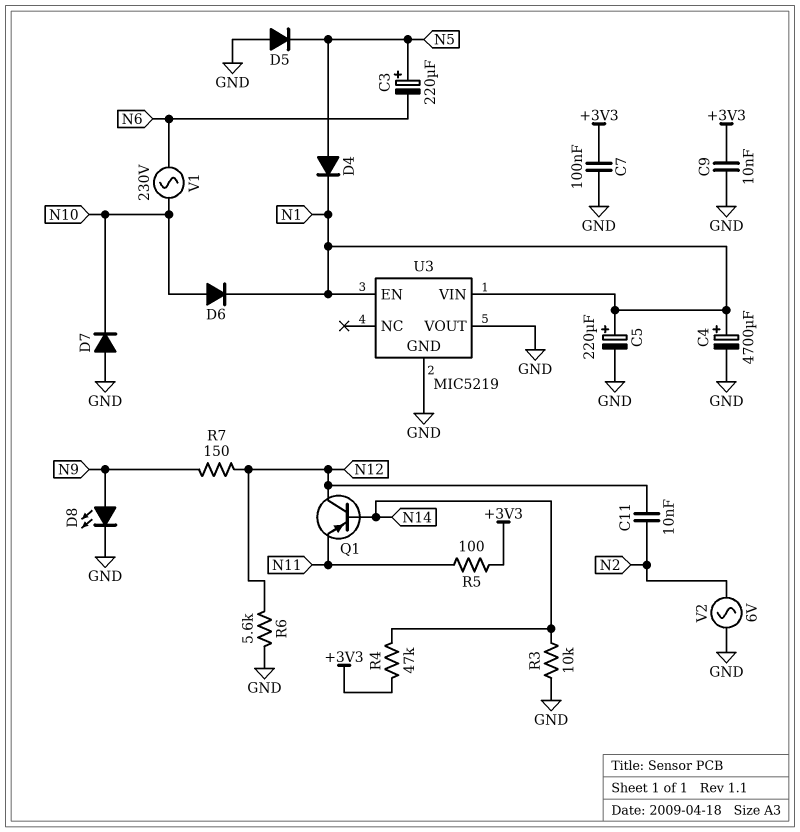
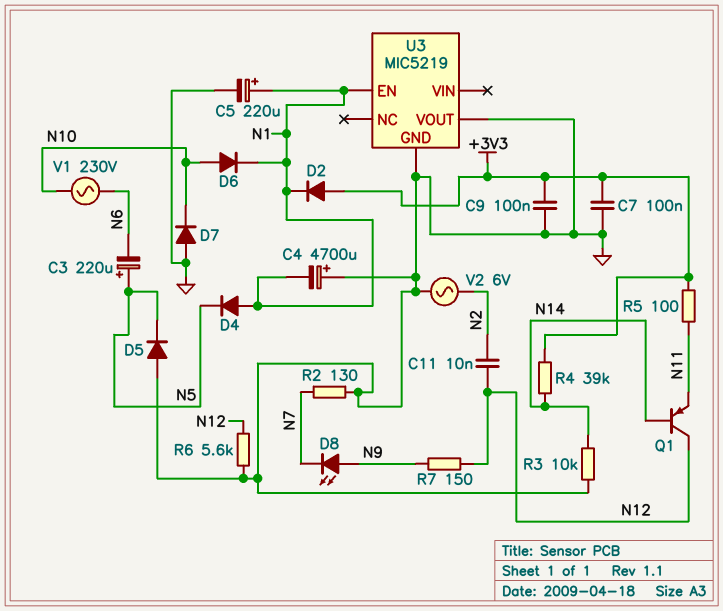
C4: 4700uF (plus N1, minus GND) -> 4700uF (plus GND, minus N1)
C9: 10nF (+3V3, GND) -> 100nF (+3V3, GND)
D2: none -> diode (A +3V3, K N1)
D4: diode (A N5, K N1) -> diode (A N1, K N5)
D8: LED (A N9, K GND) -> LED (A N9, K N7)
R2: none -> 130 (GND, N7)
R4: 47k (+3V3, N14) -> 39k (+3V3, N14)
U3 pin VIN: N1 -> none

